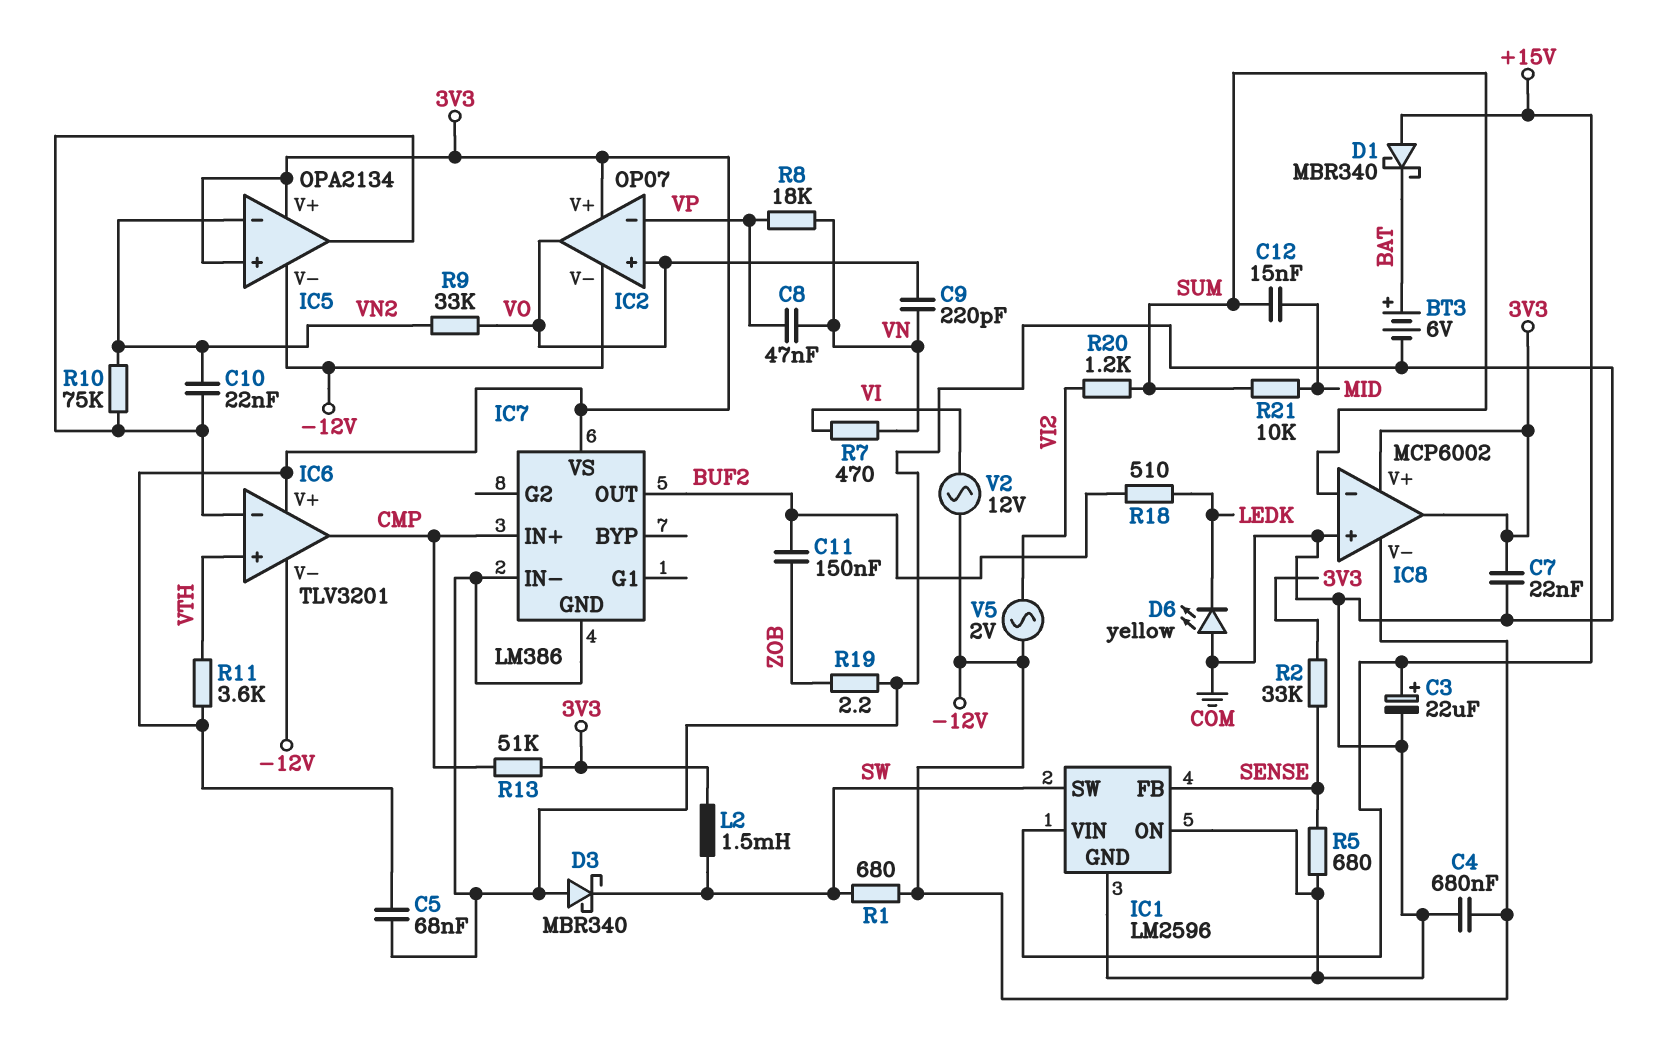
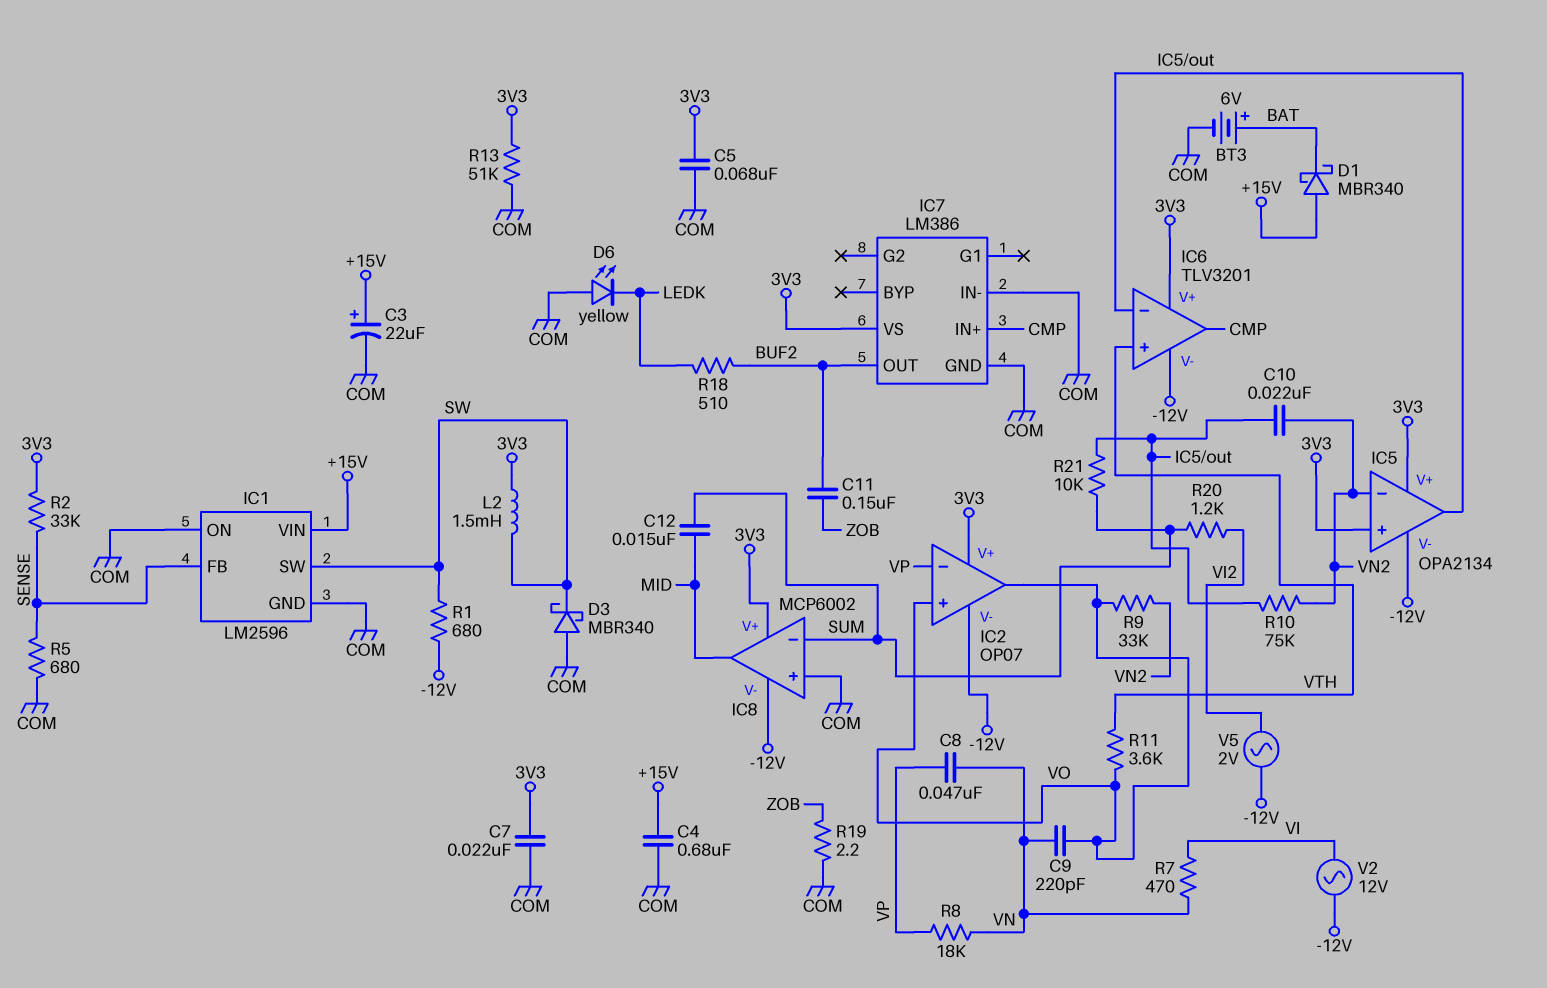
C4: 680nF (-12V, COM) -> 680nF (+15V, COM)
IC8 pin out: 3V3 -> MID
R11: 3.6k (3V3, VTH) -> 3.6k (VO, VTH)
R13: 51k (3V3, CMP) -> 51k (3V3, COM)
R21: 10k (MID, SUM) -> 10k (IC5/out, SUM)

